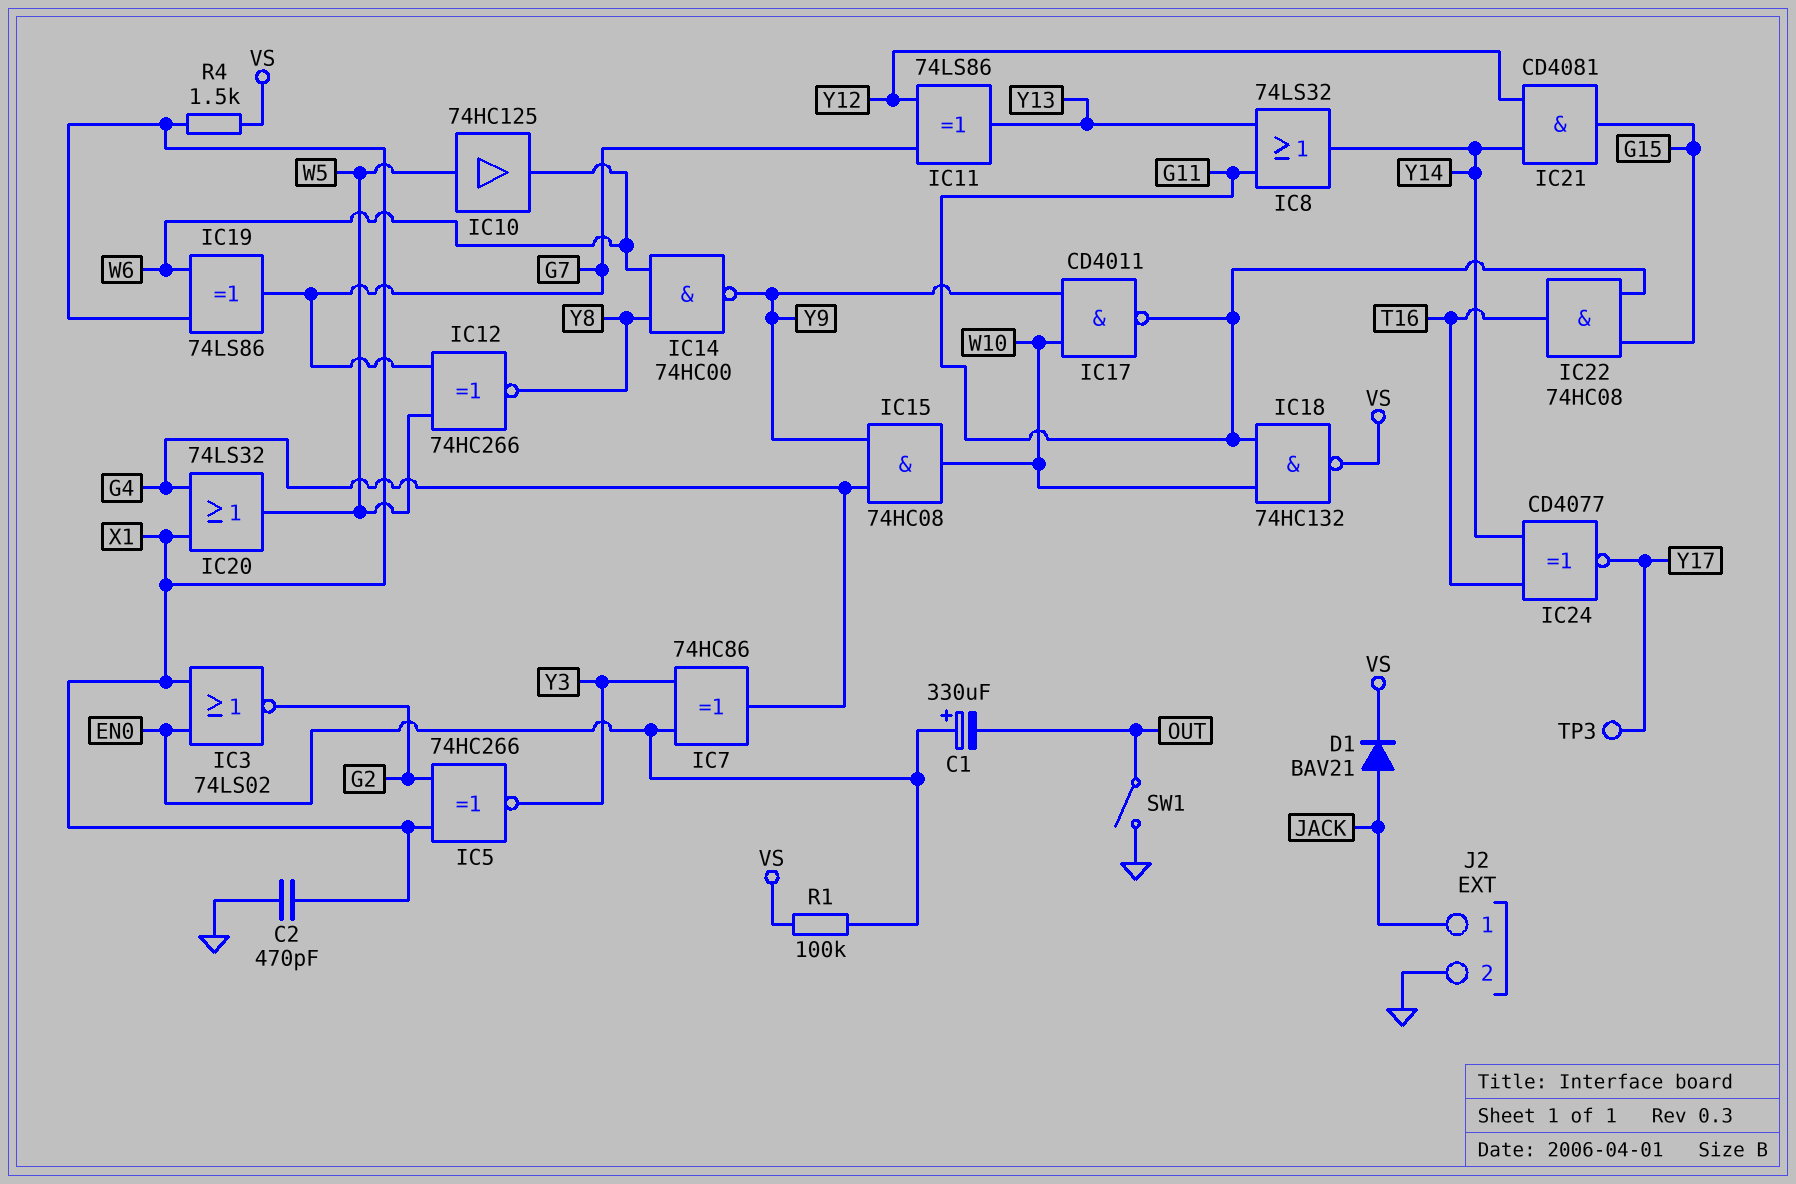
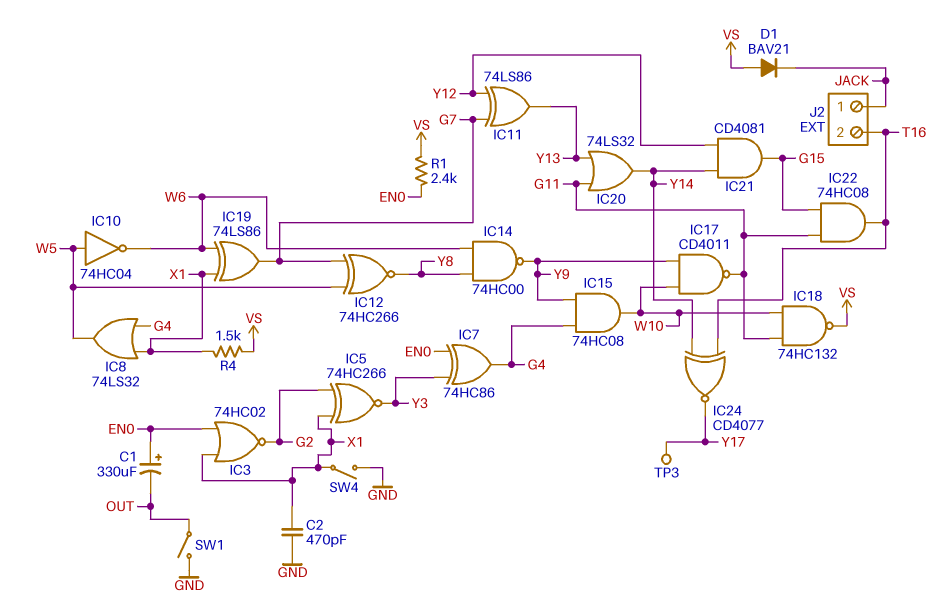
D1: diode BAV21 (A JACK, K VS) -> diode BAV21 (A VS, K JACK)
IC3: NOR 74LS02 (in EN0, in X1, out G2) -> NOR 74HC02 (in EN0, in X1, out G2)
IC8: OR 74LS32 (in G11, in Y13, out Y14) -> OR 74LS32 (in G4, in X1, out W5)
IC10: buffer 74HC125 (in W5, out W6) -> NOT 74HC04 (in W5, out W6)
IC20: OR 74LS32 (in G4, in X1, out W5) -> OR 74LS32 (in G11, in Y13, out Y14)
J2 pin 2: GND -> T16
R1: 100k (EN0, VS) -> 2.4k (EN0, VS)
SW4: none -> switch (GND, X1)

